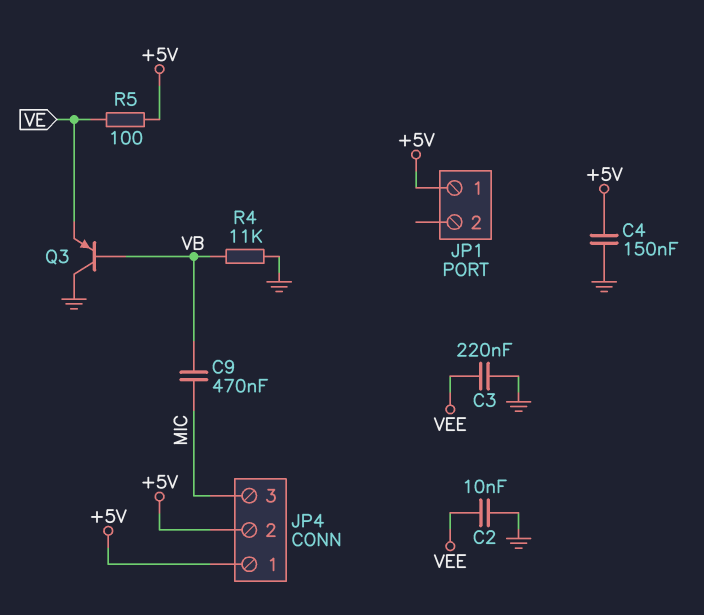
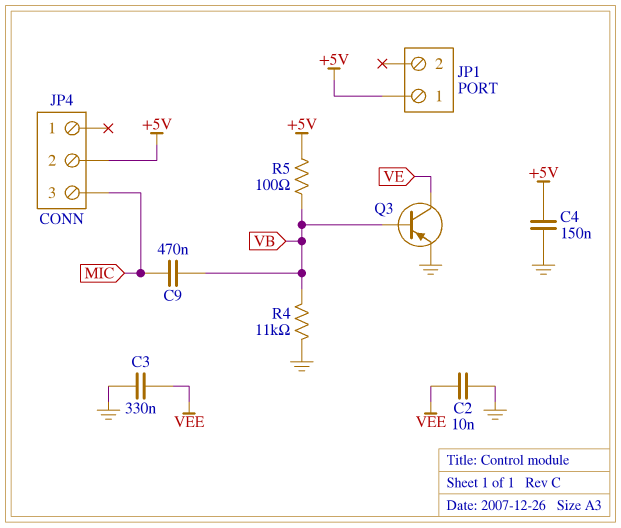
C3: 220nF (GND, VEE) -> 330nF (GND, VEE)
JP4 pin 1: +5V -> none
Q3: PNP (B VB, C GND, E VE) -> PNP (B VB, C VE, E GND)
R5: 100 (+5V, VE) -> 100 (+5V, VB)

